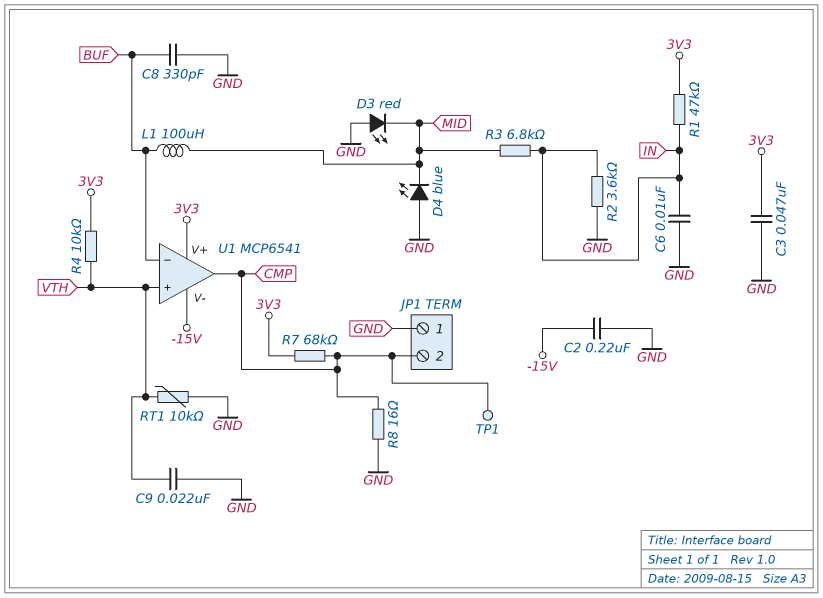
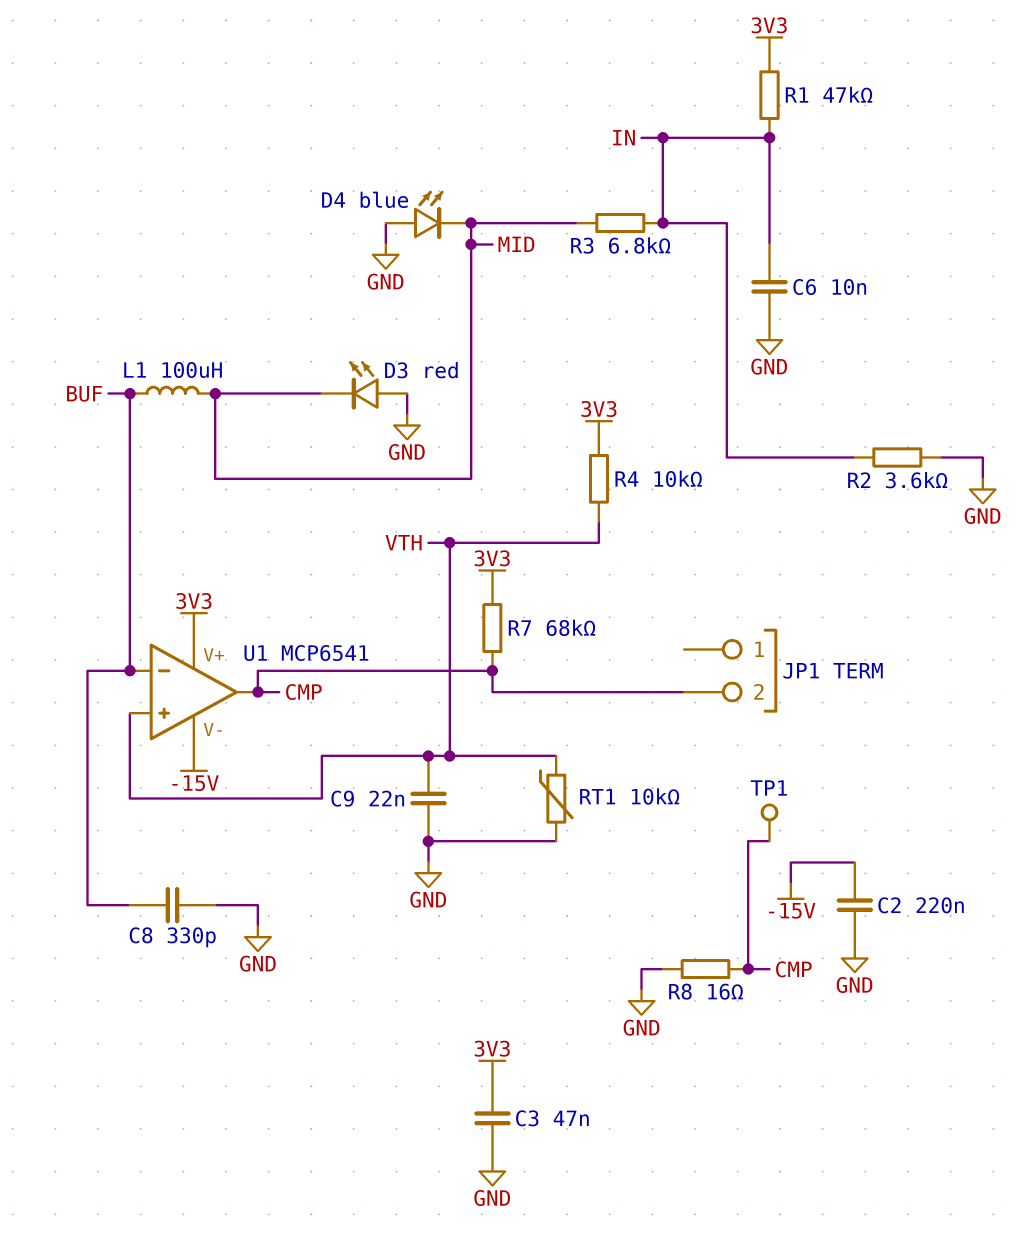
JP1 pin 1: GND -> none

